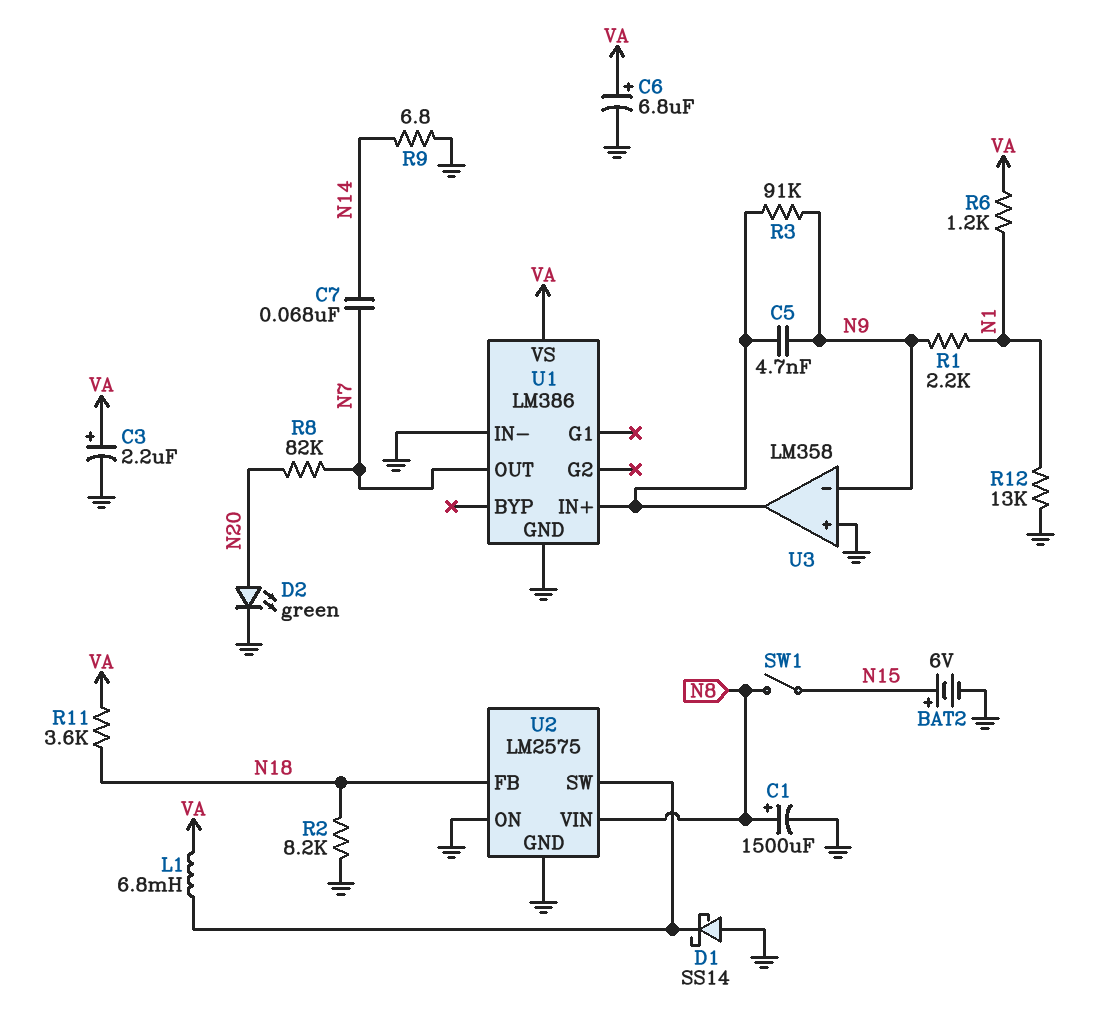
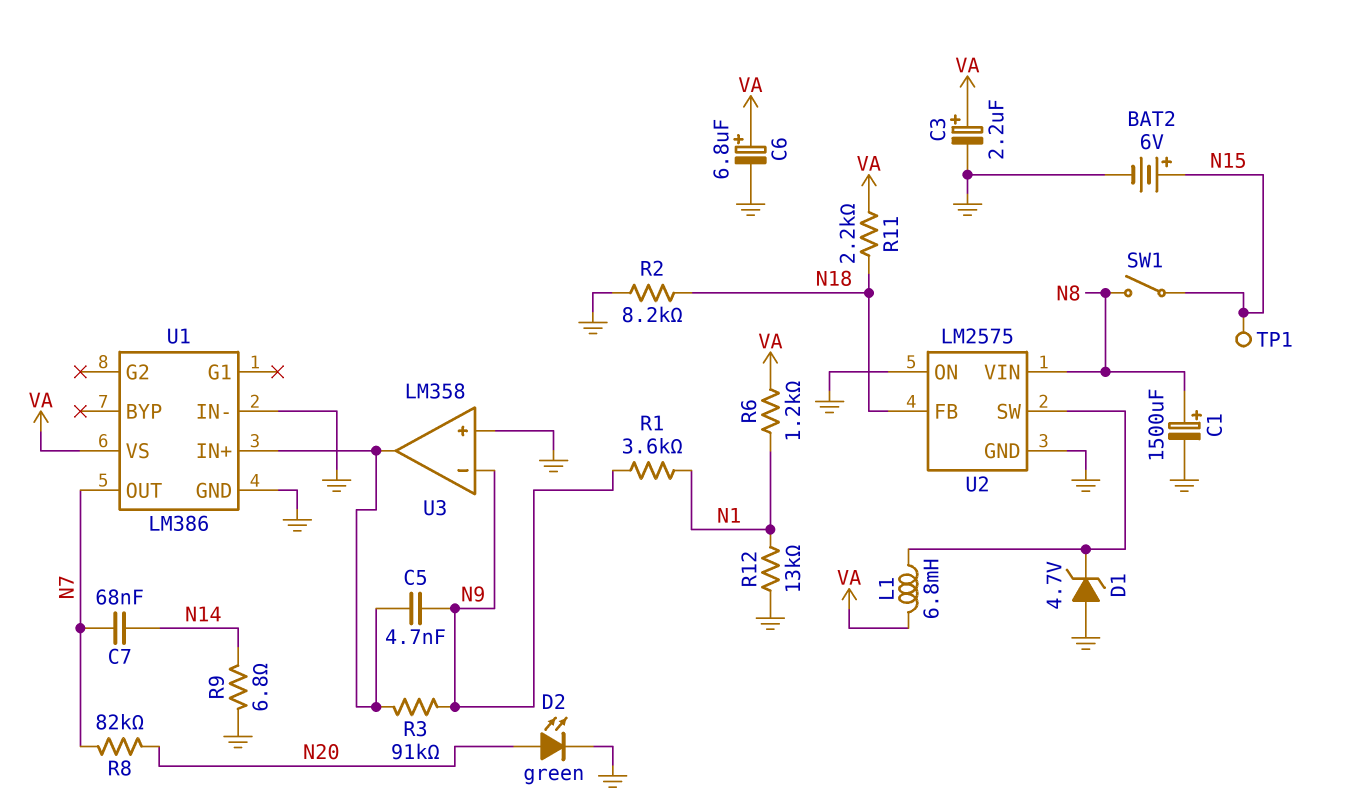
D1: schottky SS14 (A GND, K U2/SW) -> zener 4.7V (A GND, K U2/SW)
R1: 2.2k (N1, N9) -> 3.6k (N1, N9)
R11: 3.6k (N18, VA) -> 2.2k (N18, VA)
TP1: none -> test point (N15)

